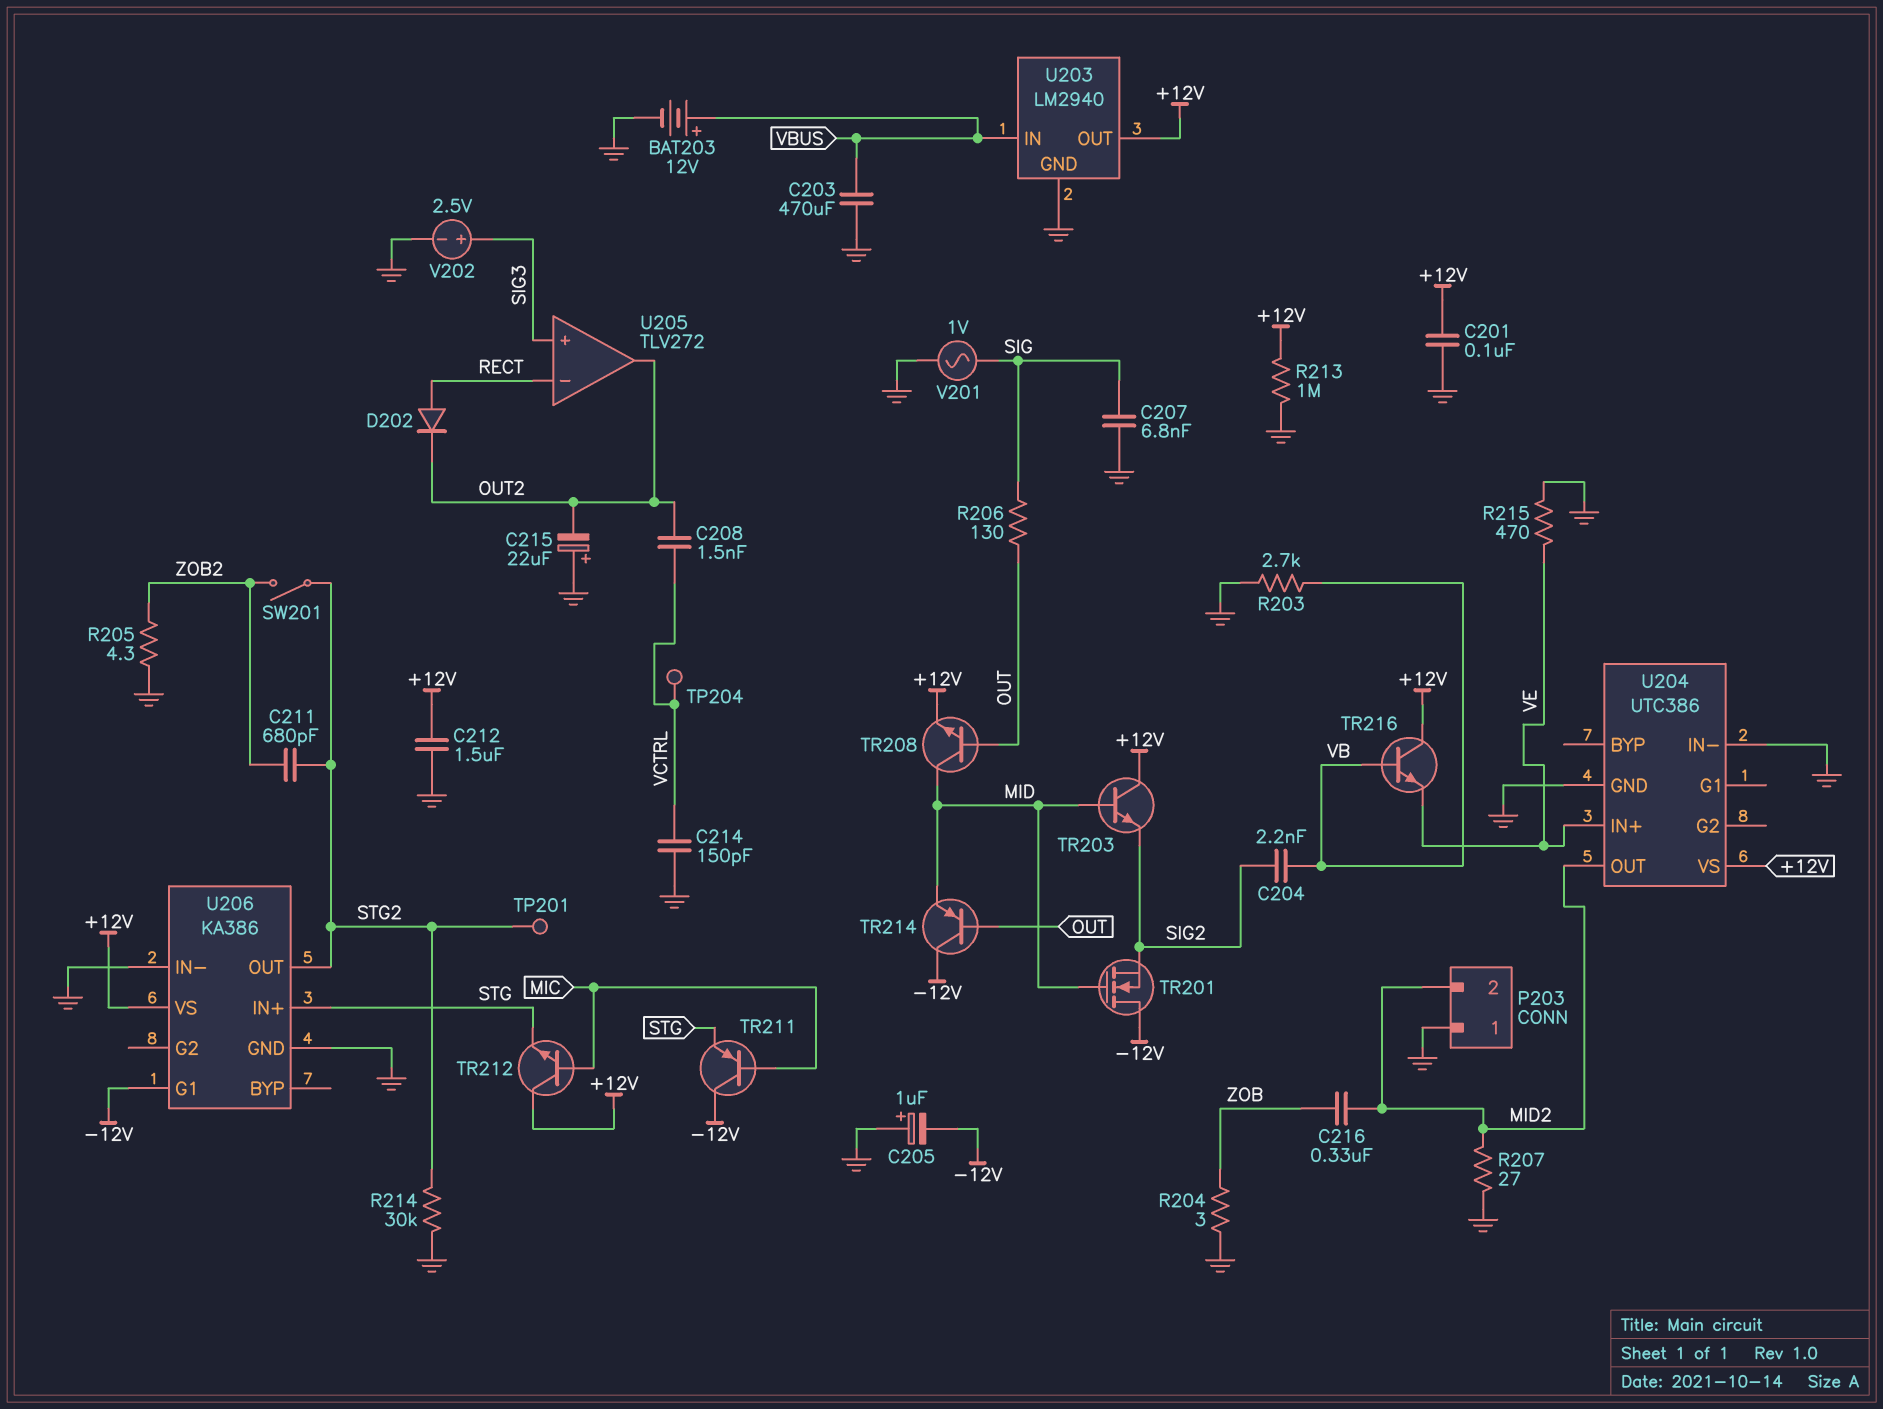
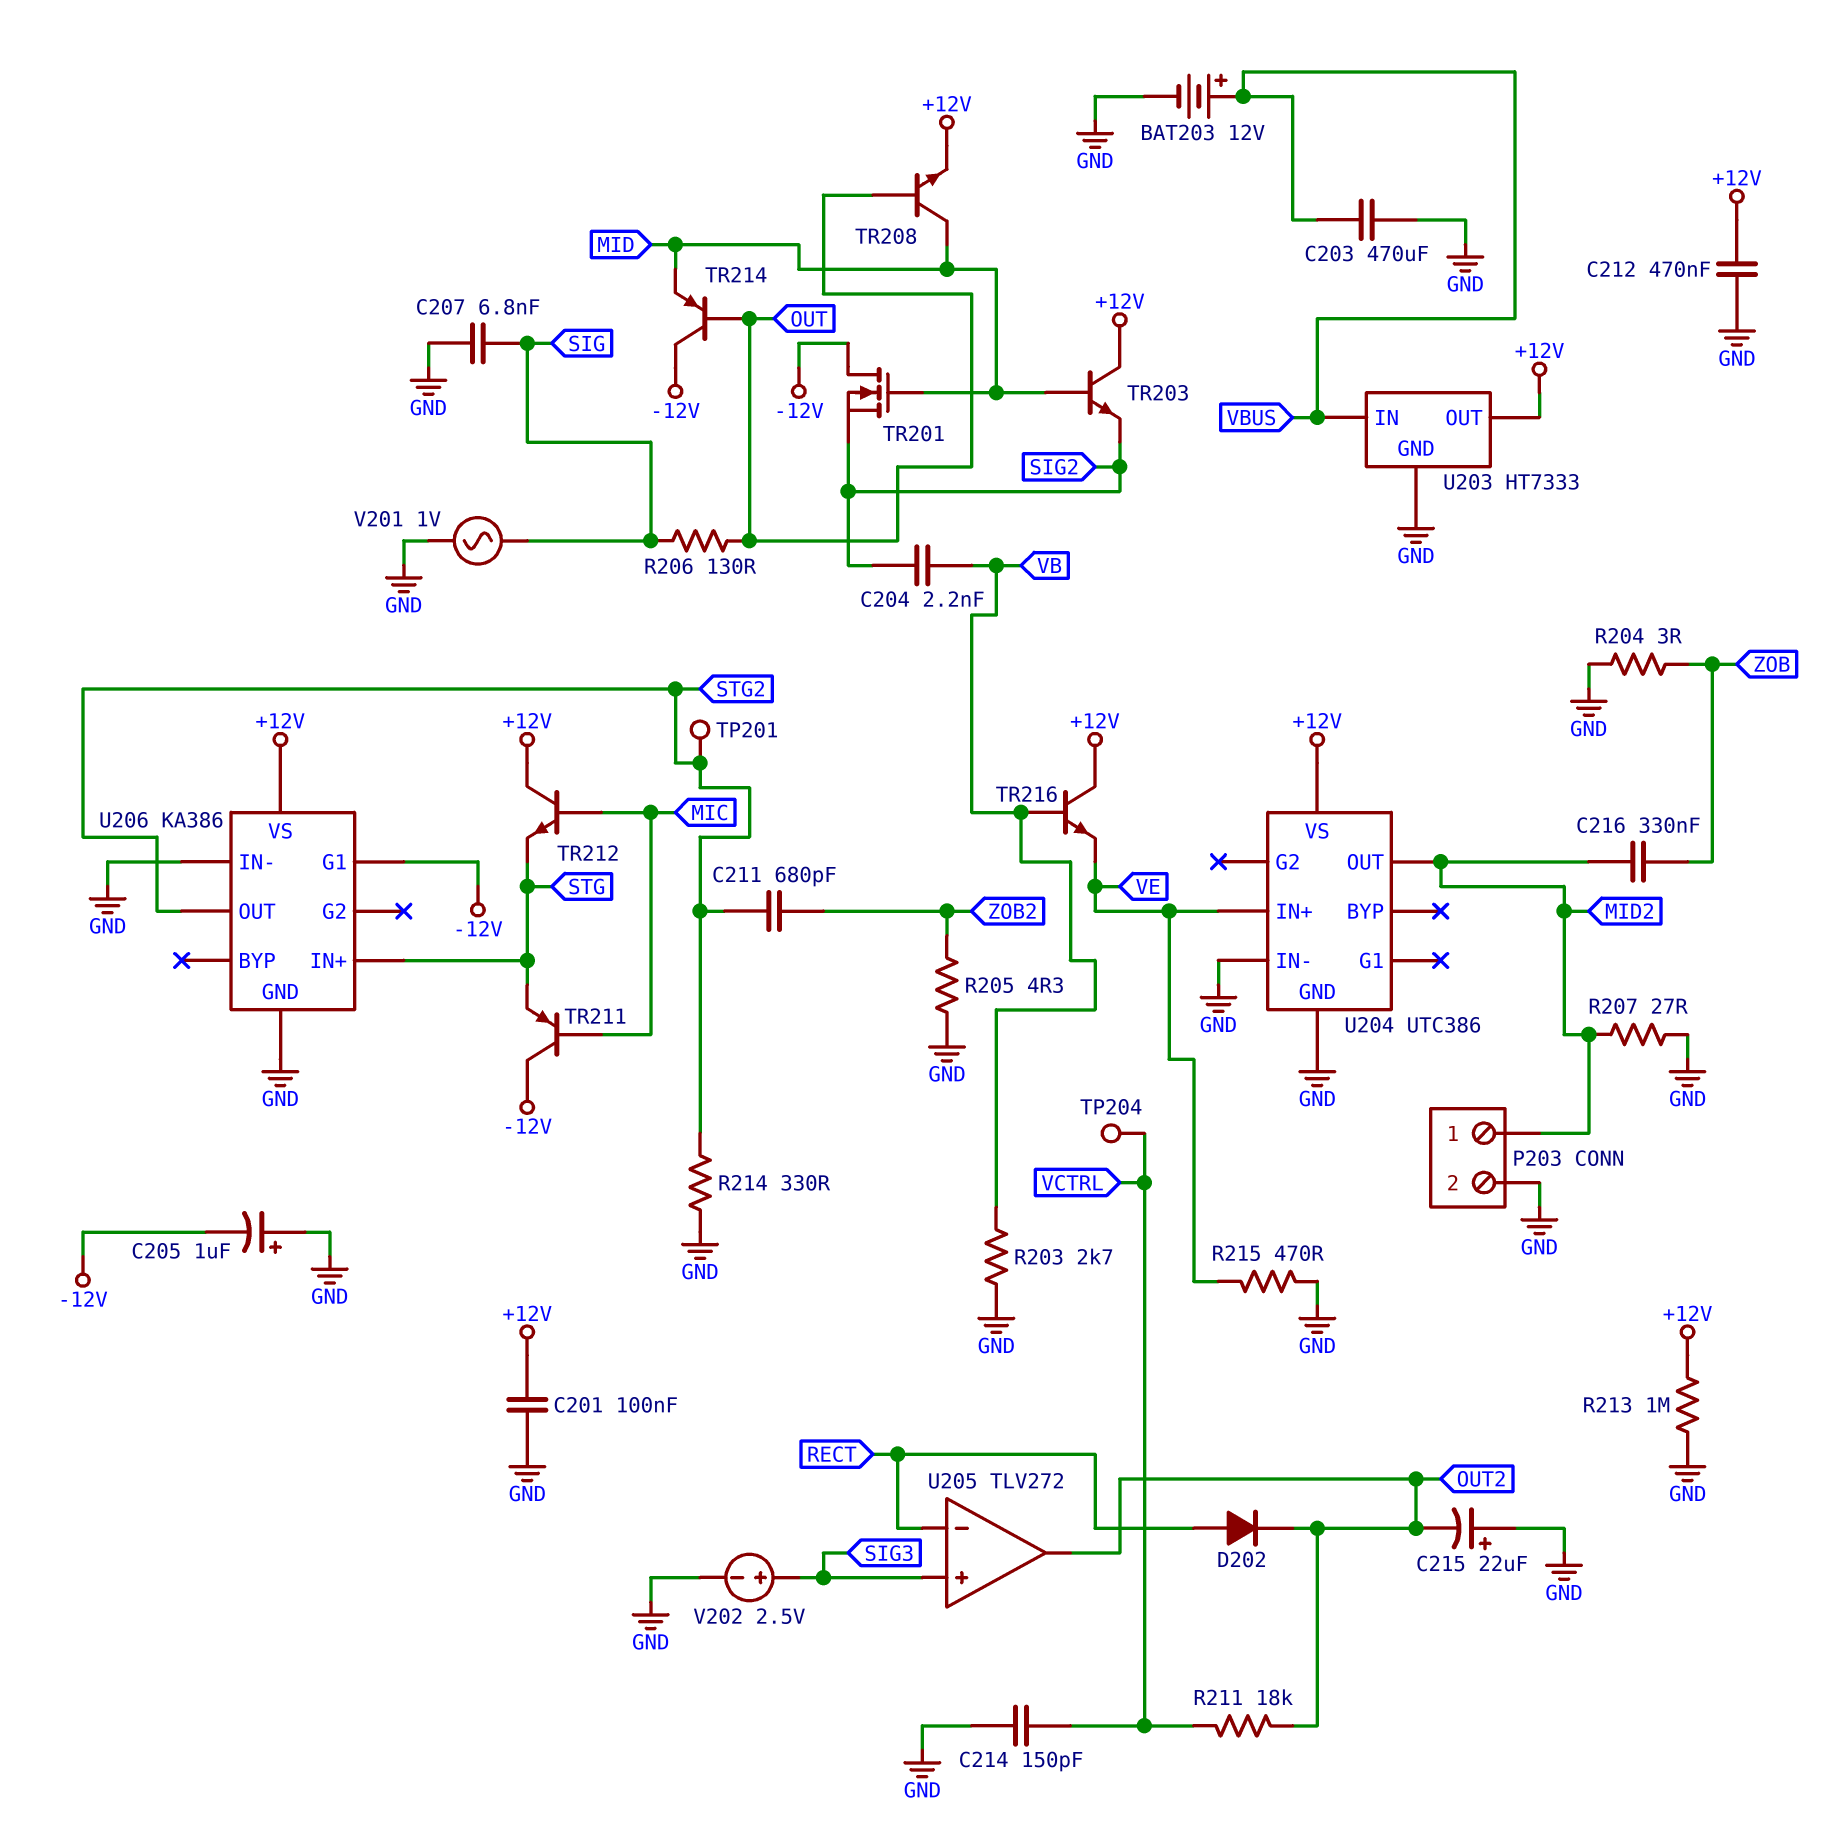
C208: 1.5nF (OUT2, VCTRL) -> none
C212: 1.5uF (+12V, GND) -> 470nF (+12V, GND)
P203 pin 1: GND -> MID2
P203 pin 2: MID2 -> GND
R211: none -> 18k (OUT2, VCTRL)
R214: 30k (GND, STG2) -> 330 (GND, STG2)
SW201: switch (STG2, ZOB2) -> none
U203: LM2940 -> HT7333

